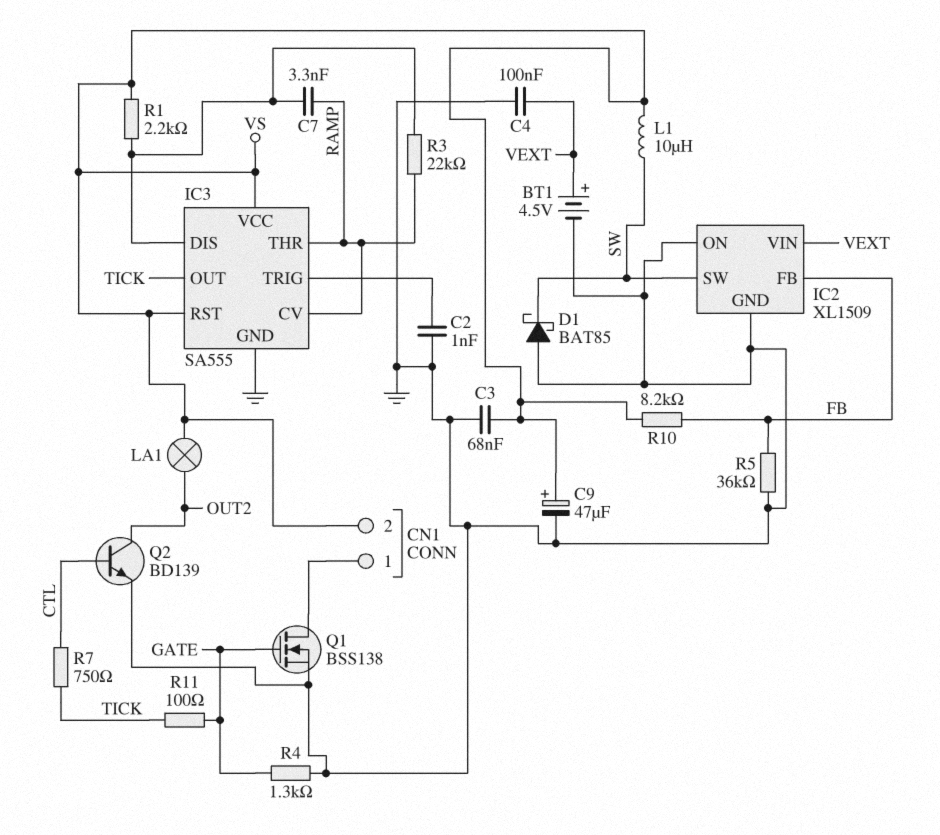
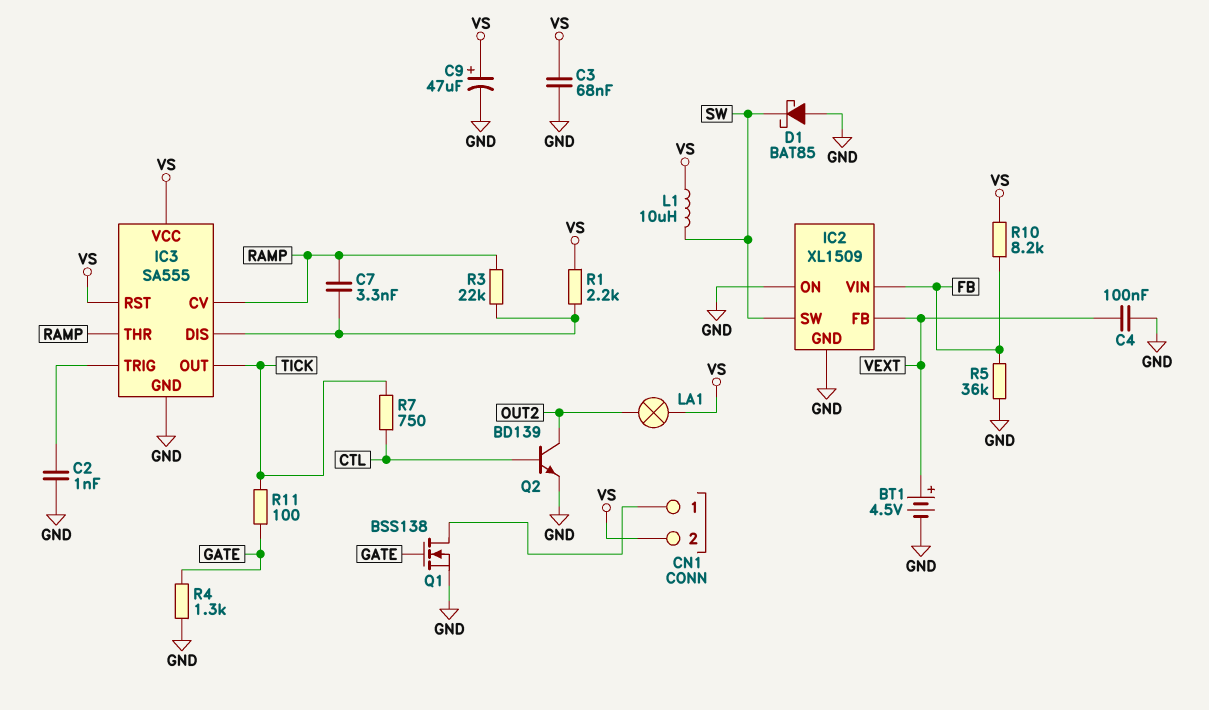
IC2 pin FB: FB -> VEXT
IC2 pin VIN: VEXT -> FB

